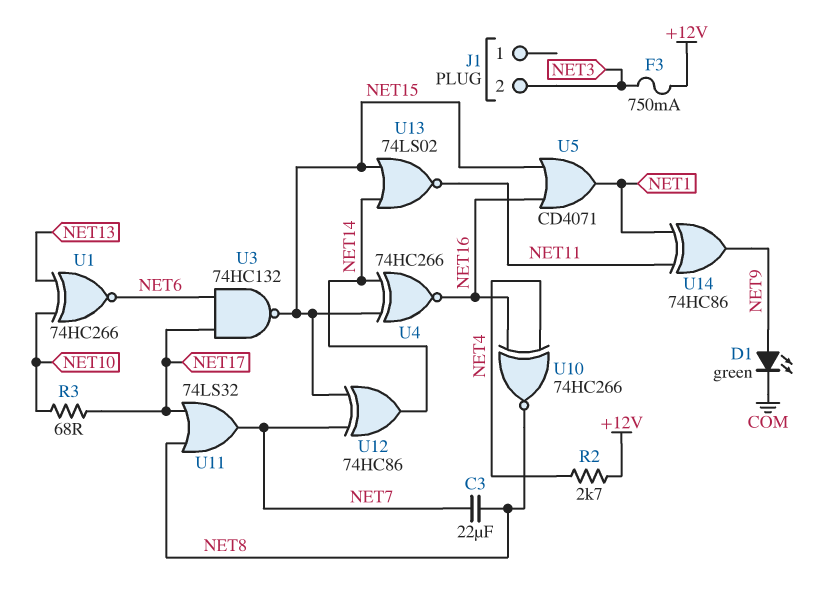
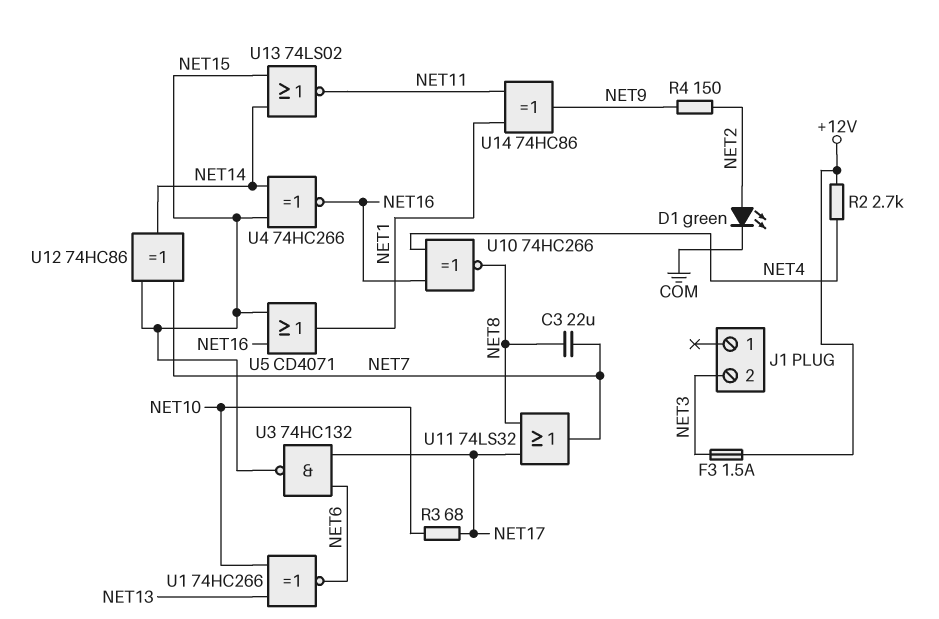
D1: LED green (A NET9, K COM) -> LED green (A NET2, K COM)
F3: 750mA (+12V, NET3) -> 1.5A (+12V, NET3)
R4: none -> 150 (NET2, NET9)

